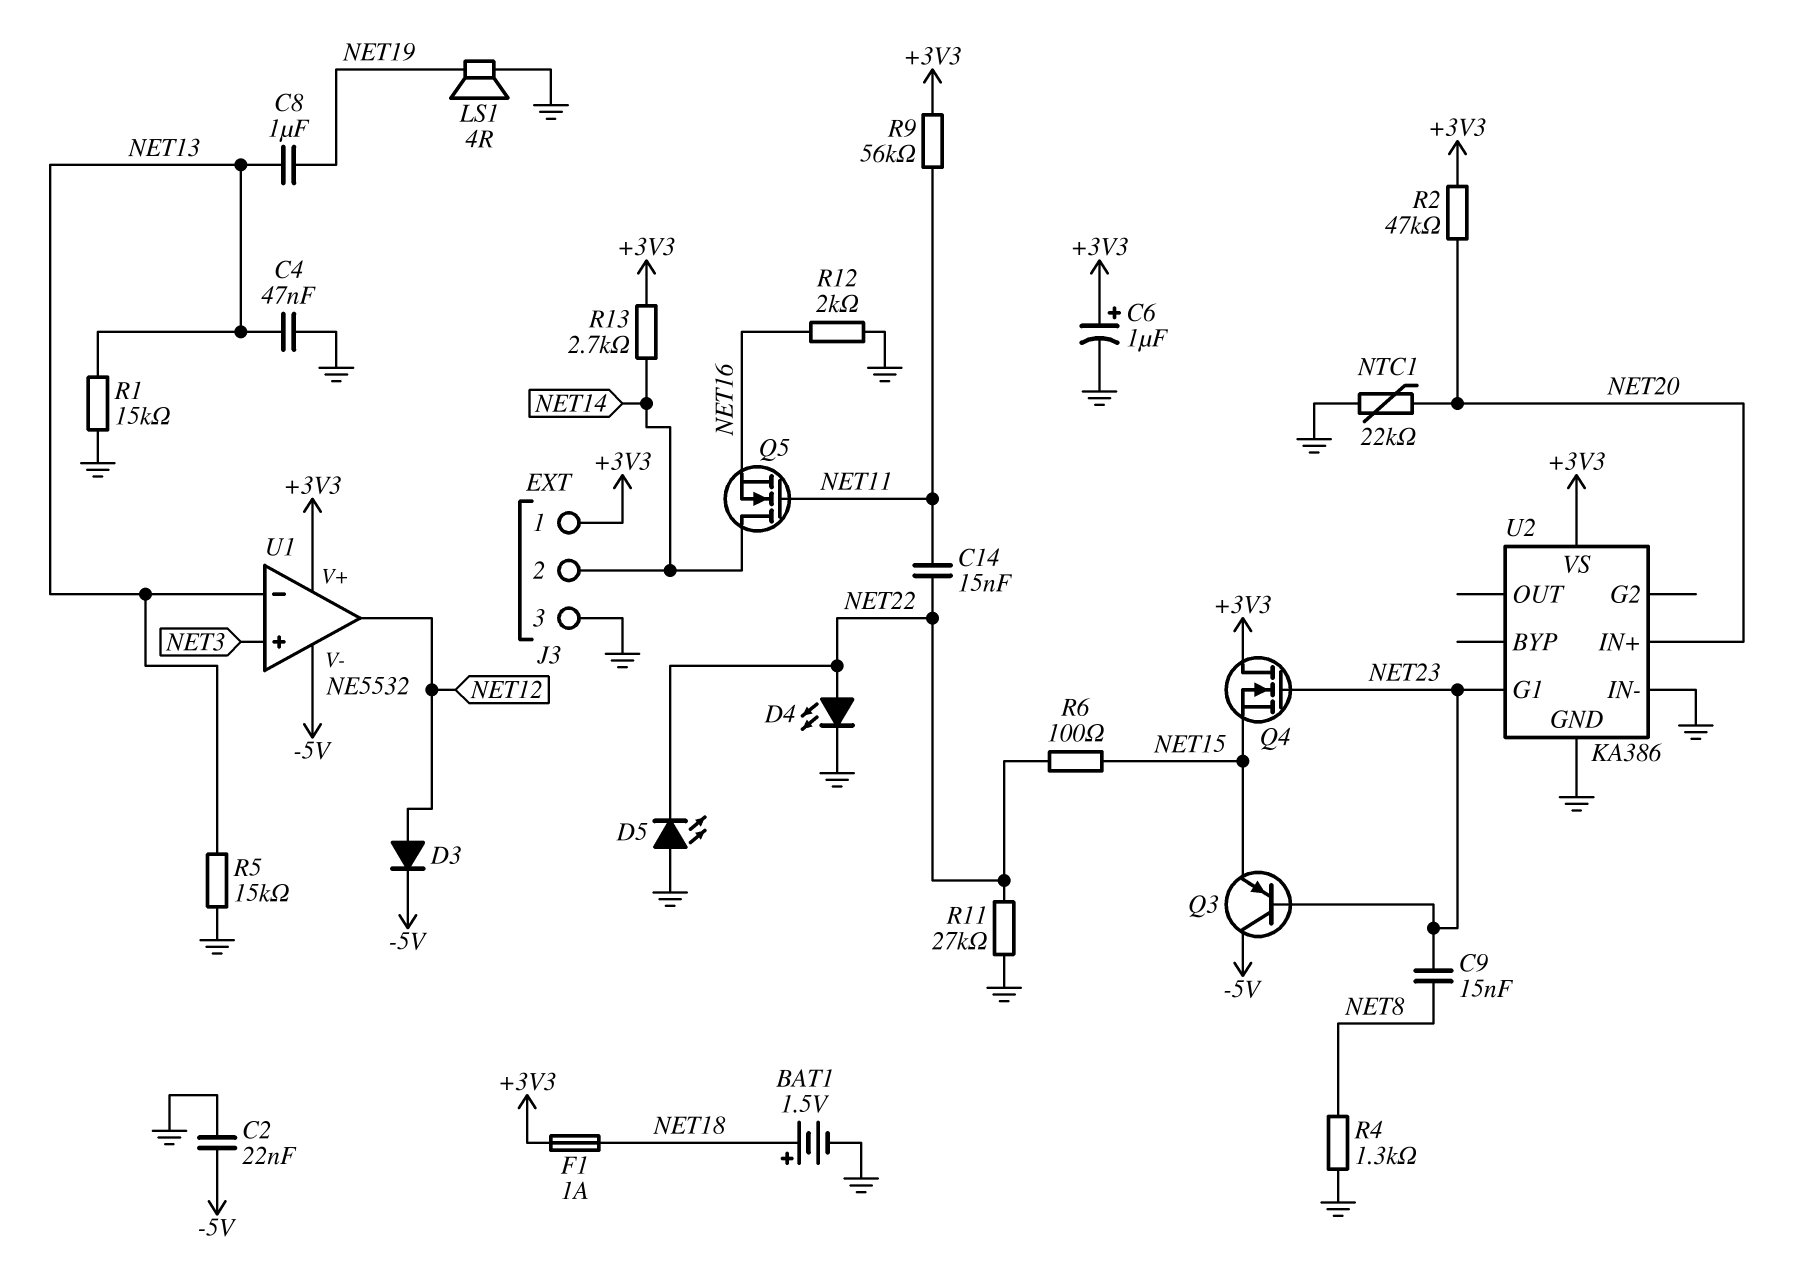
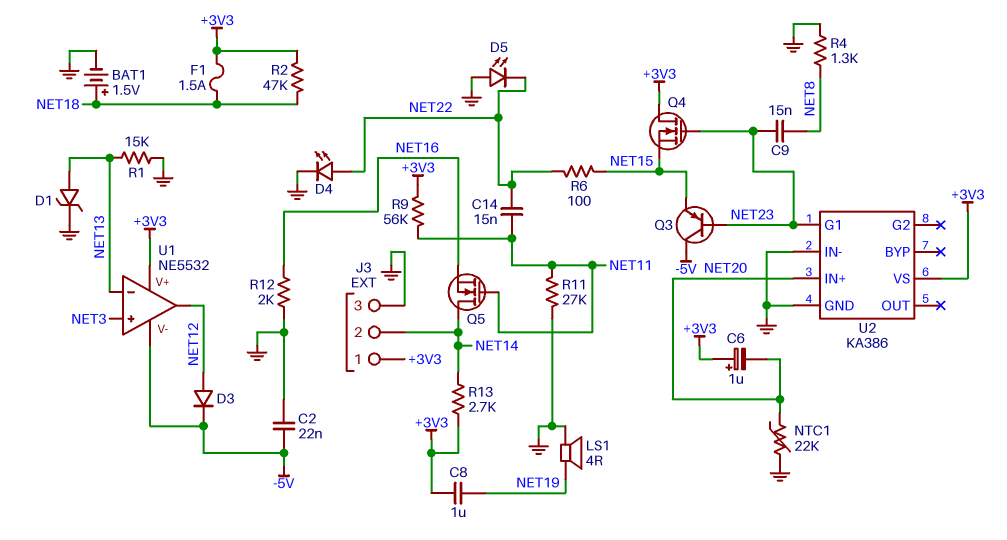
C4: 47nF (GND, NET13) -> none
C6: 1uF (plus +3V3, minus GND) -> 1uF (plus +3V3, minus NET20)
C8: 1uF (NET13, NET19) -> 1uF (+3V3, NET19)
D1: none -> zener (A NET13, K GND)
F1: 1A (+3V3, NET18) -> 1.5A (+3V3, NET18)
R2: 47k (+3V3, NET20) -> 47k (+3V3, NET18)
R5: 15k (GND, NET13) -> none
R11: 27k (GND, NET22) -> 27k (GND, NET11)

